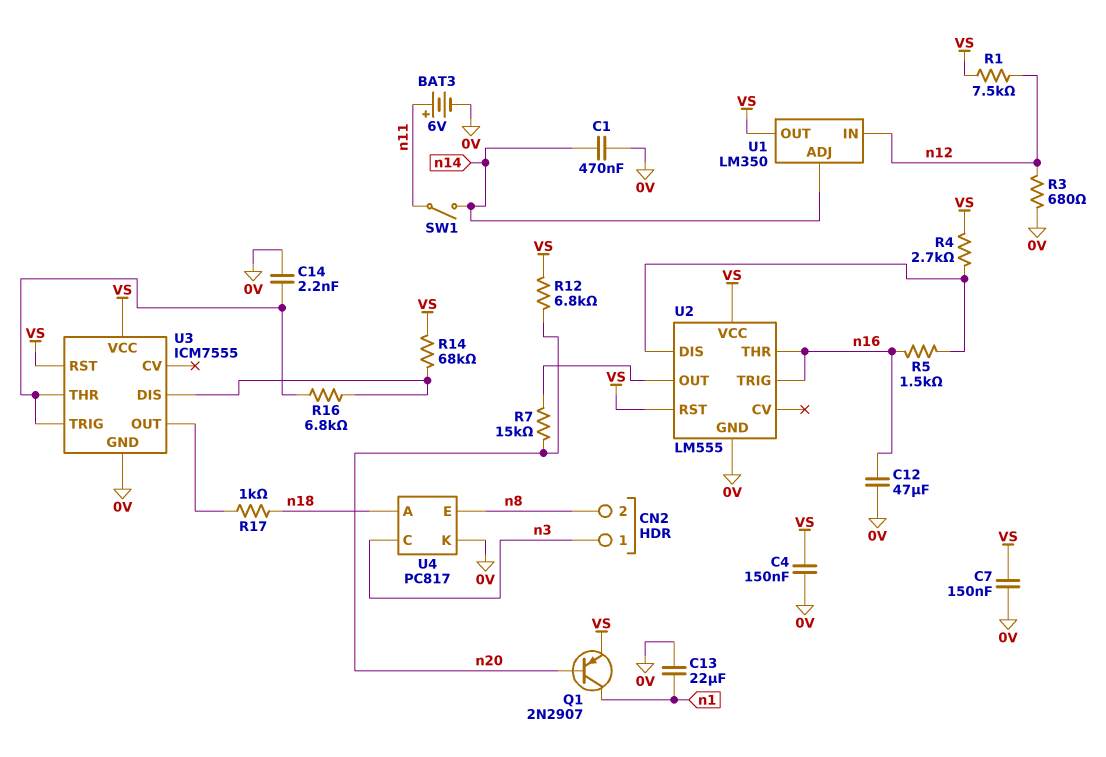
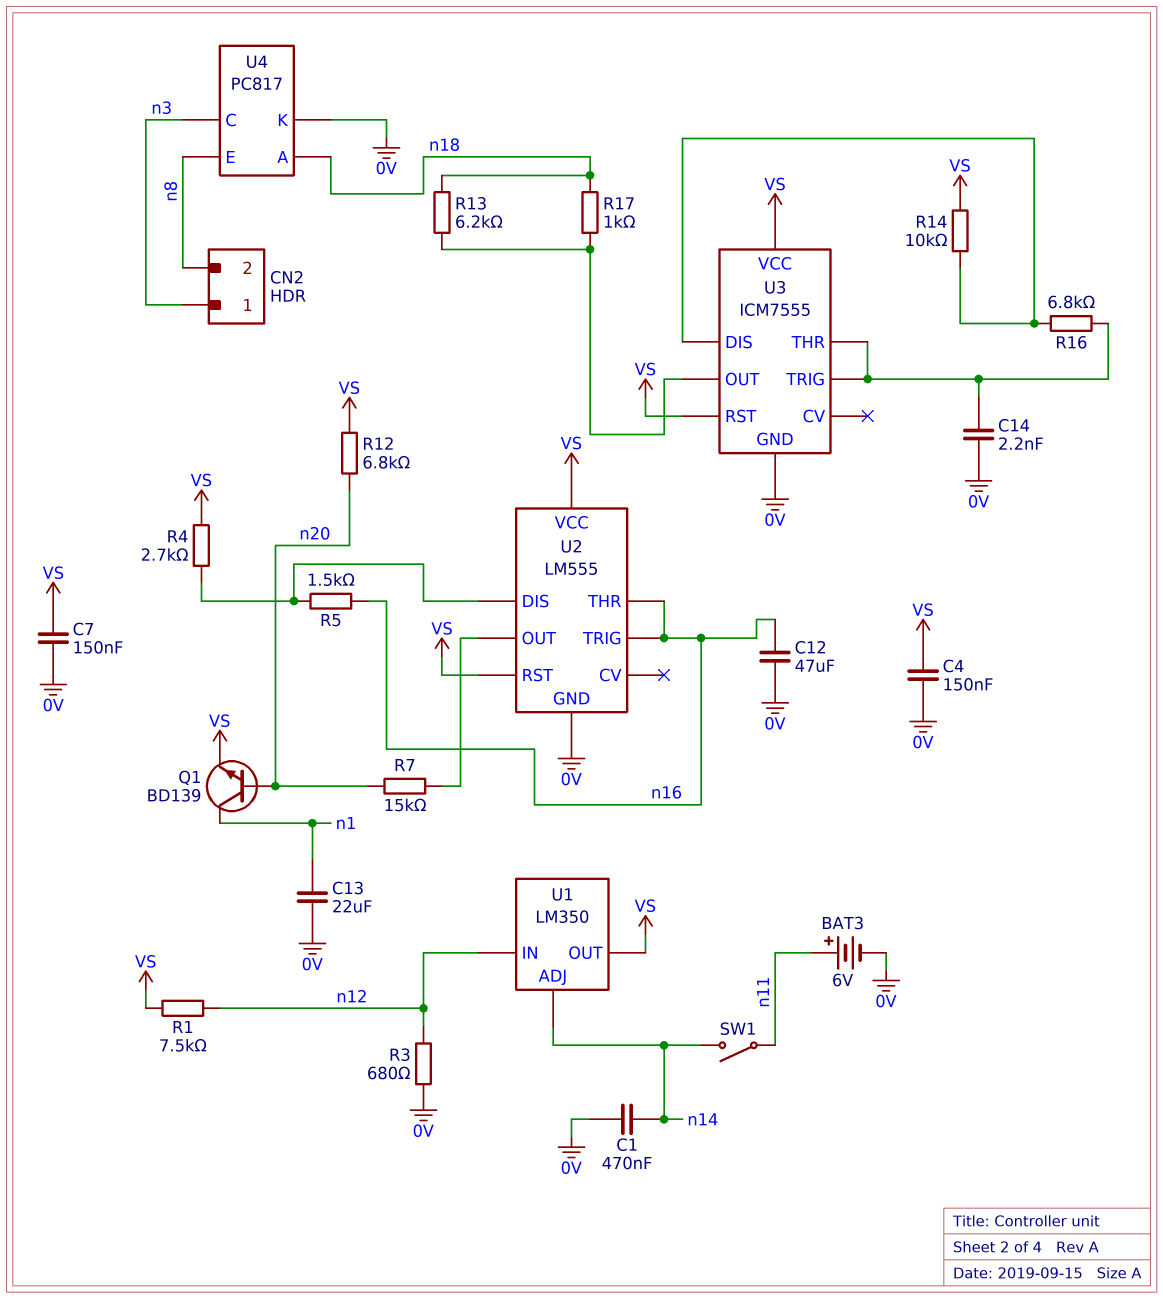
Q1: PNP 2N2907 (B n20, C n1, E VS) -> NPN BD139 (B n20, C n1, E VS)
R13: none -> 6.2k (U3/OUT, n18)
R14: 68k (U3/DIS, VS) -> 10k (U3/DIS, VS)

